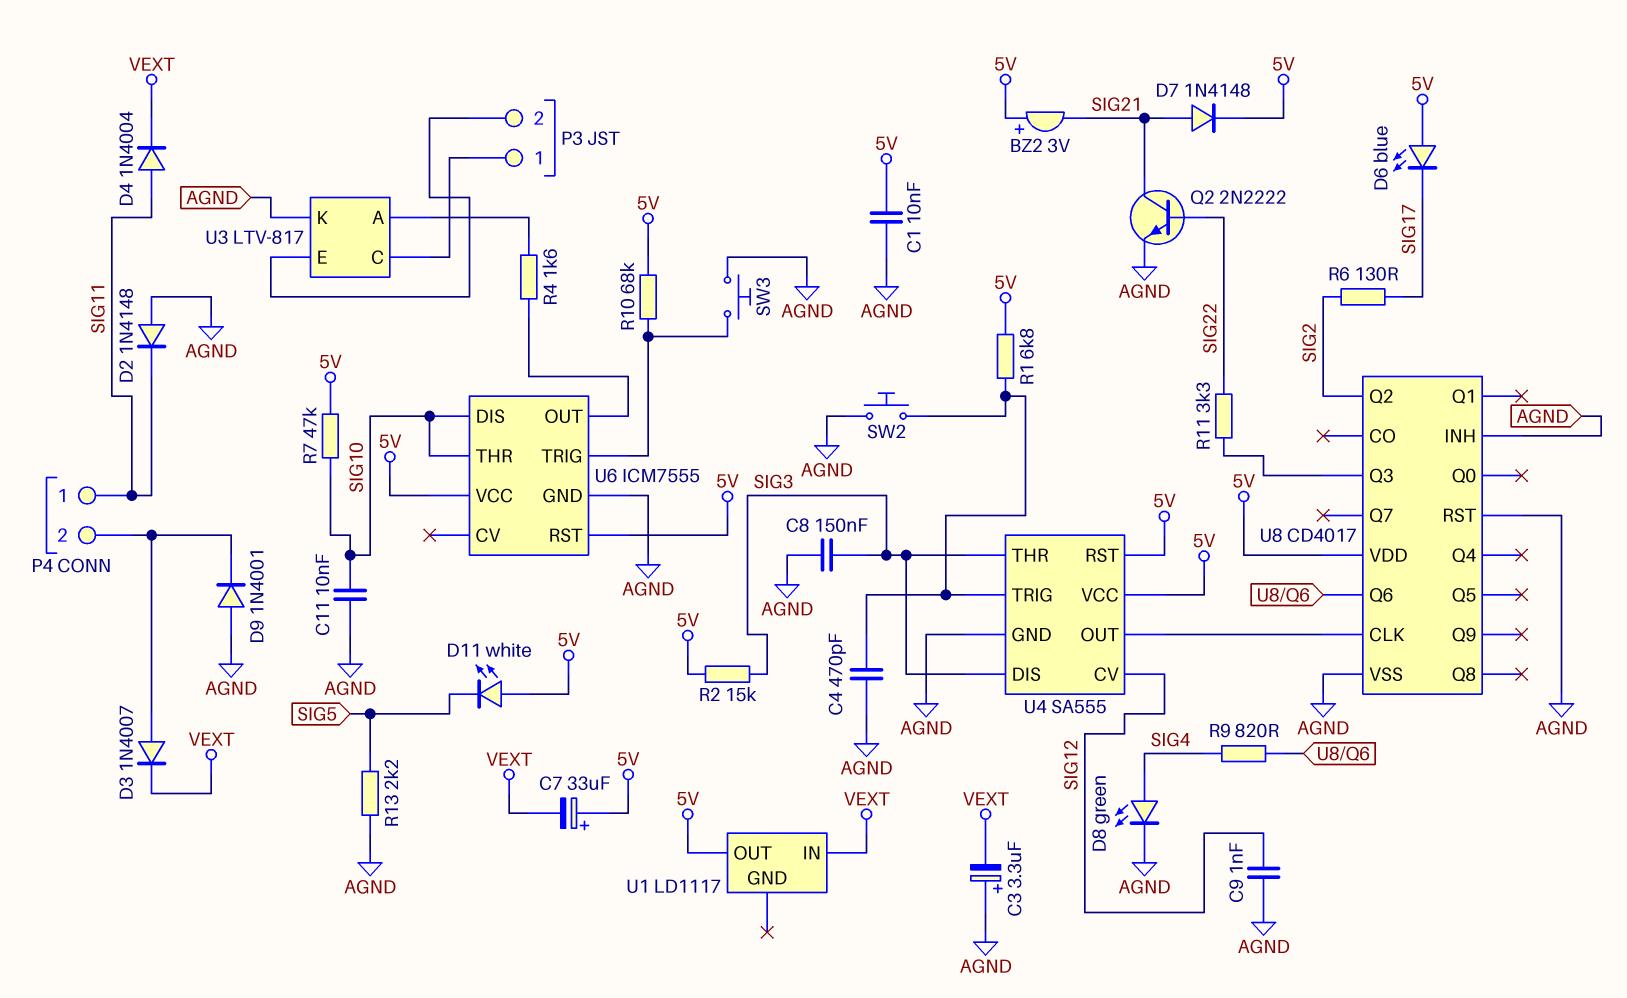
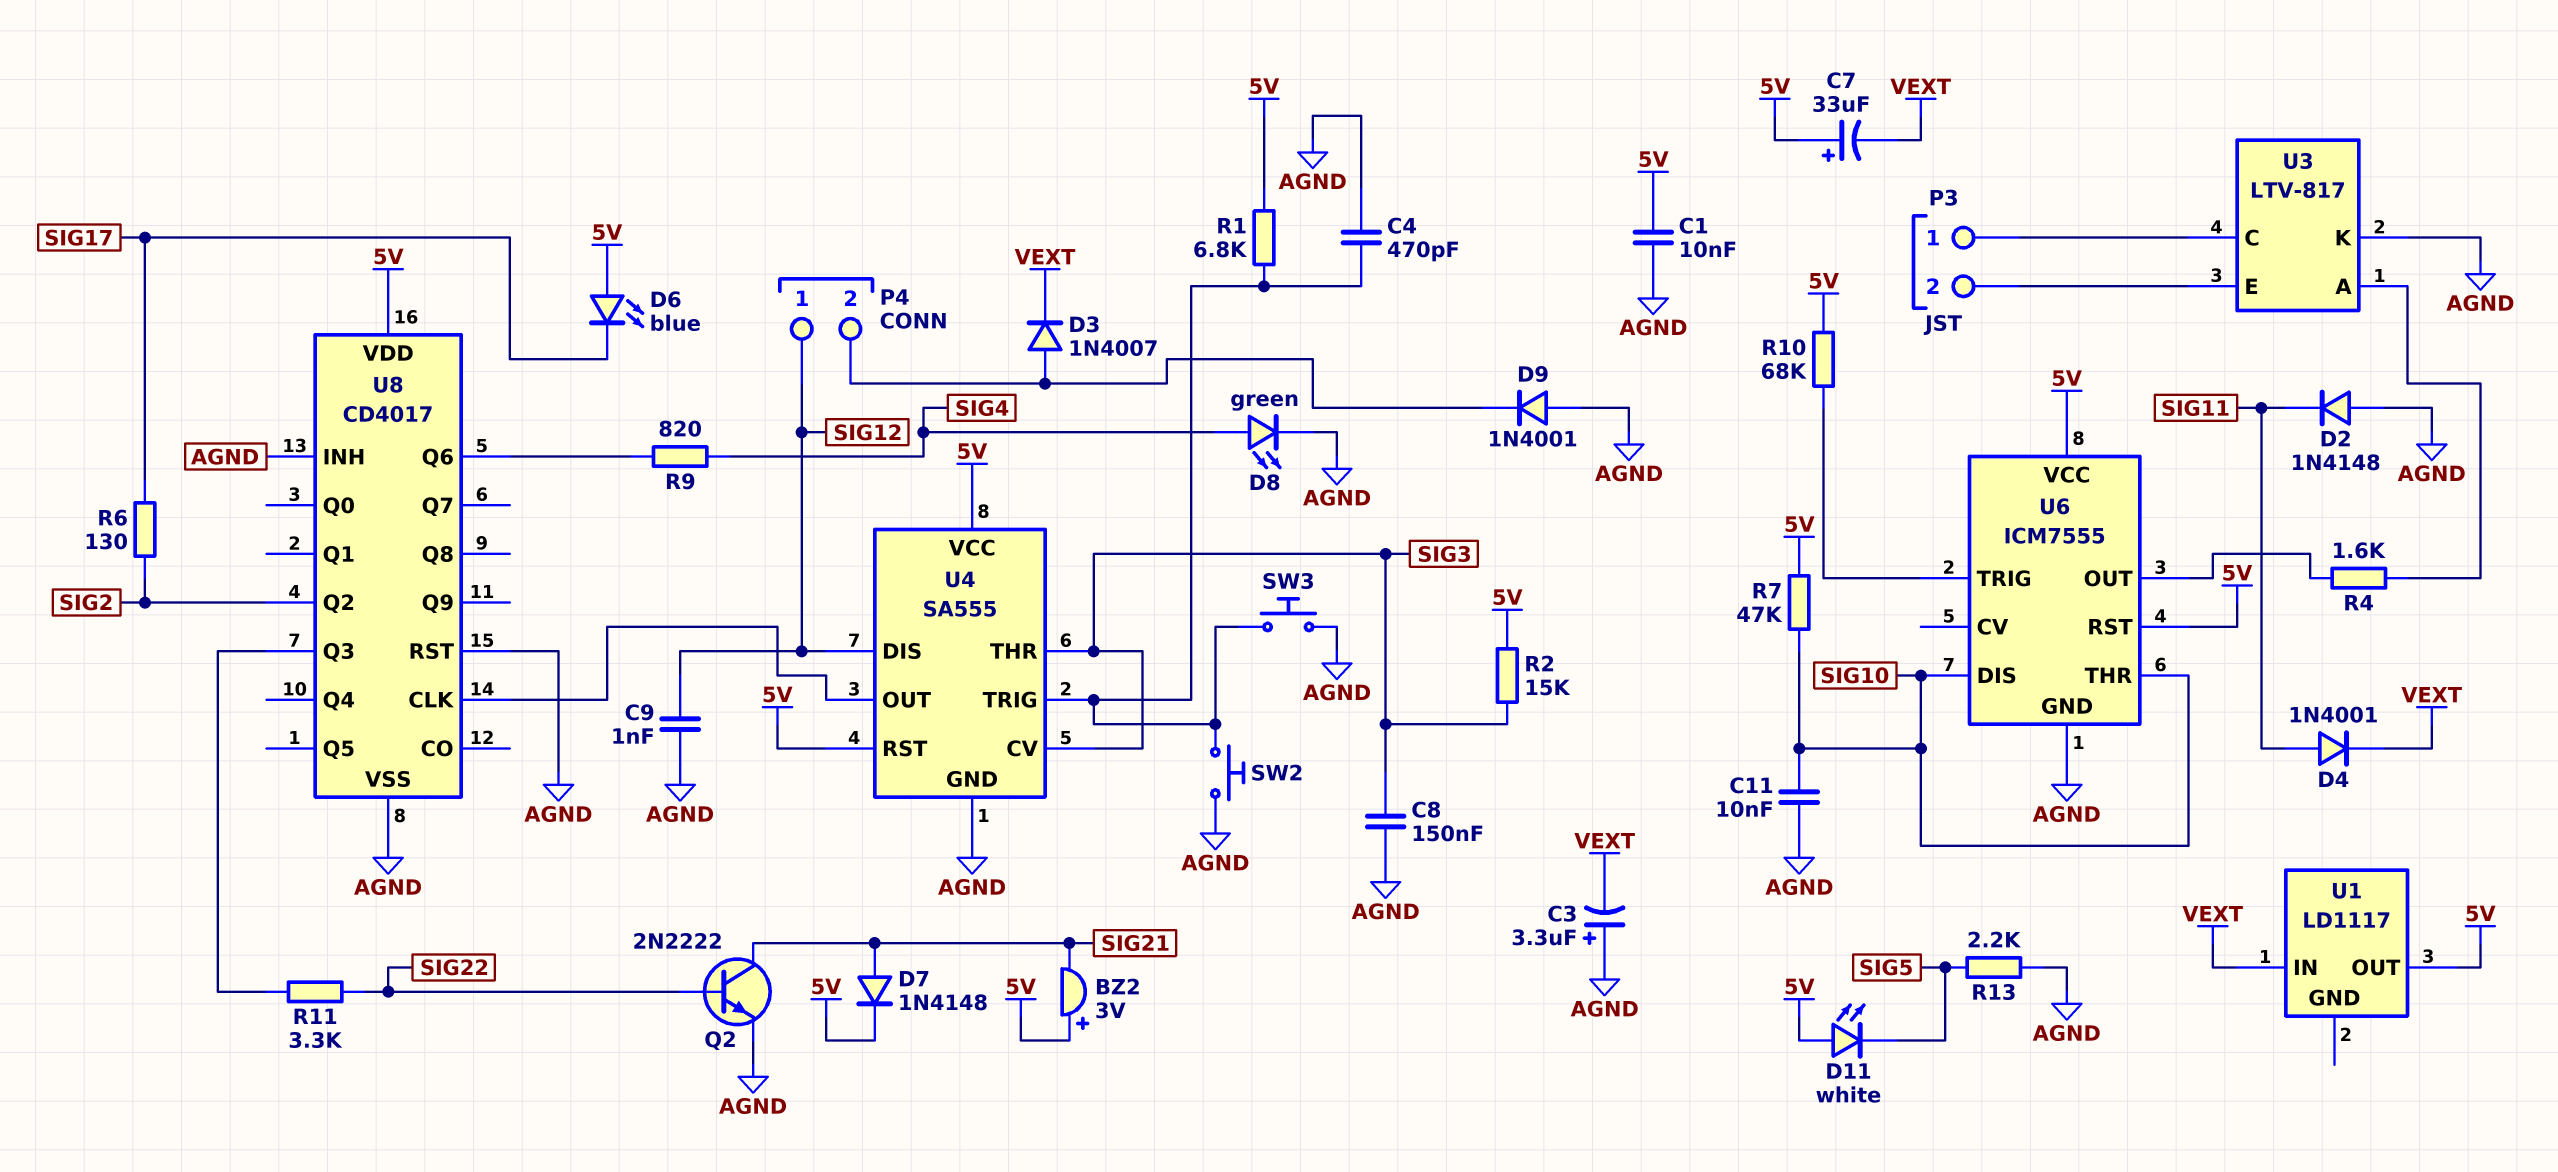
D4: diode 1N4004 (A SIG11, K VEXT) -> diode 1N4001 (A SIG11, K VEXT)
P4 pin 1: SIG11 -> SIG12
SW3: button (AGND, U6/TRIG) -> button (AGND, U4/TRIG)
U4 pin CV: SIG12 -> SIG3
U4 pin DIS: SIG3 -> SIG12

